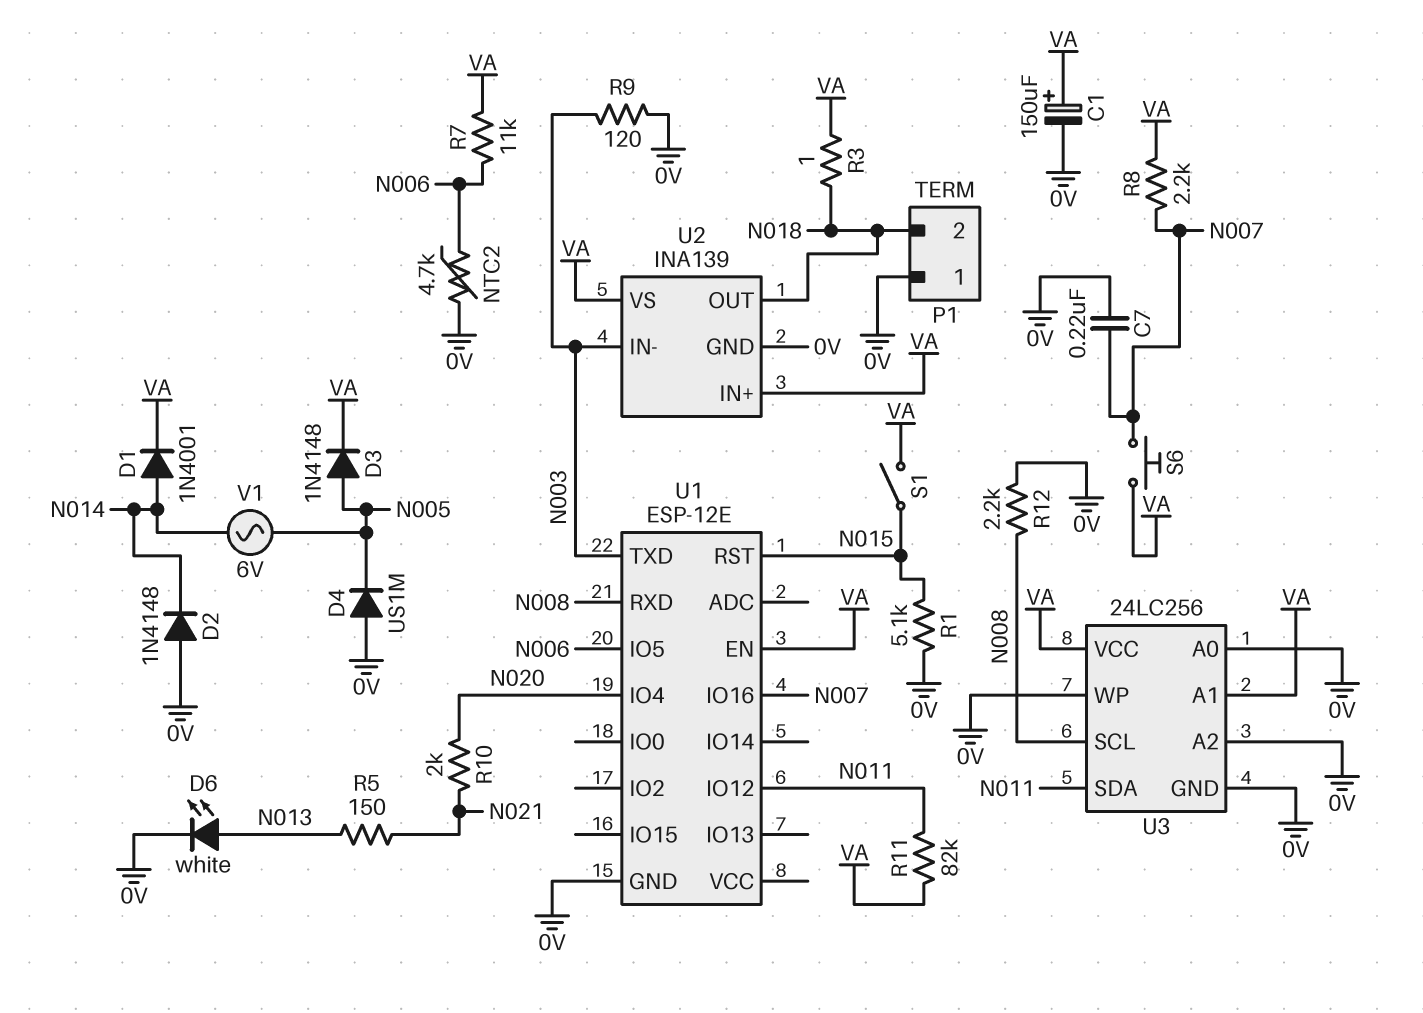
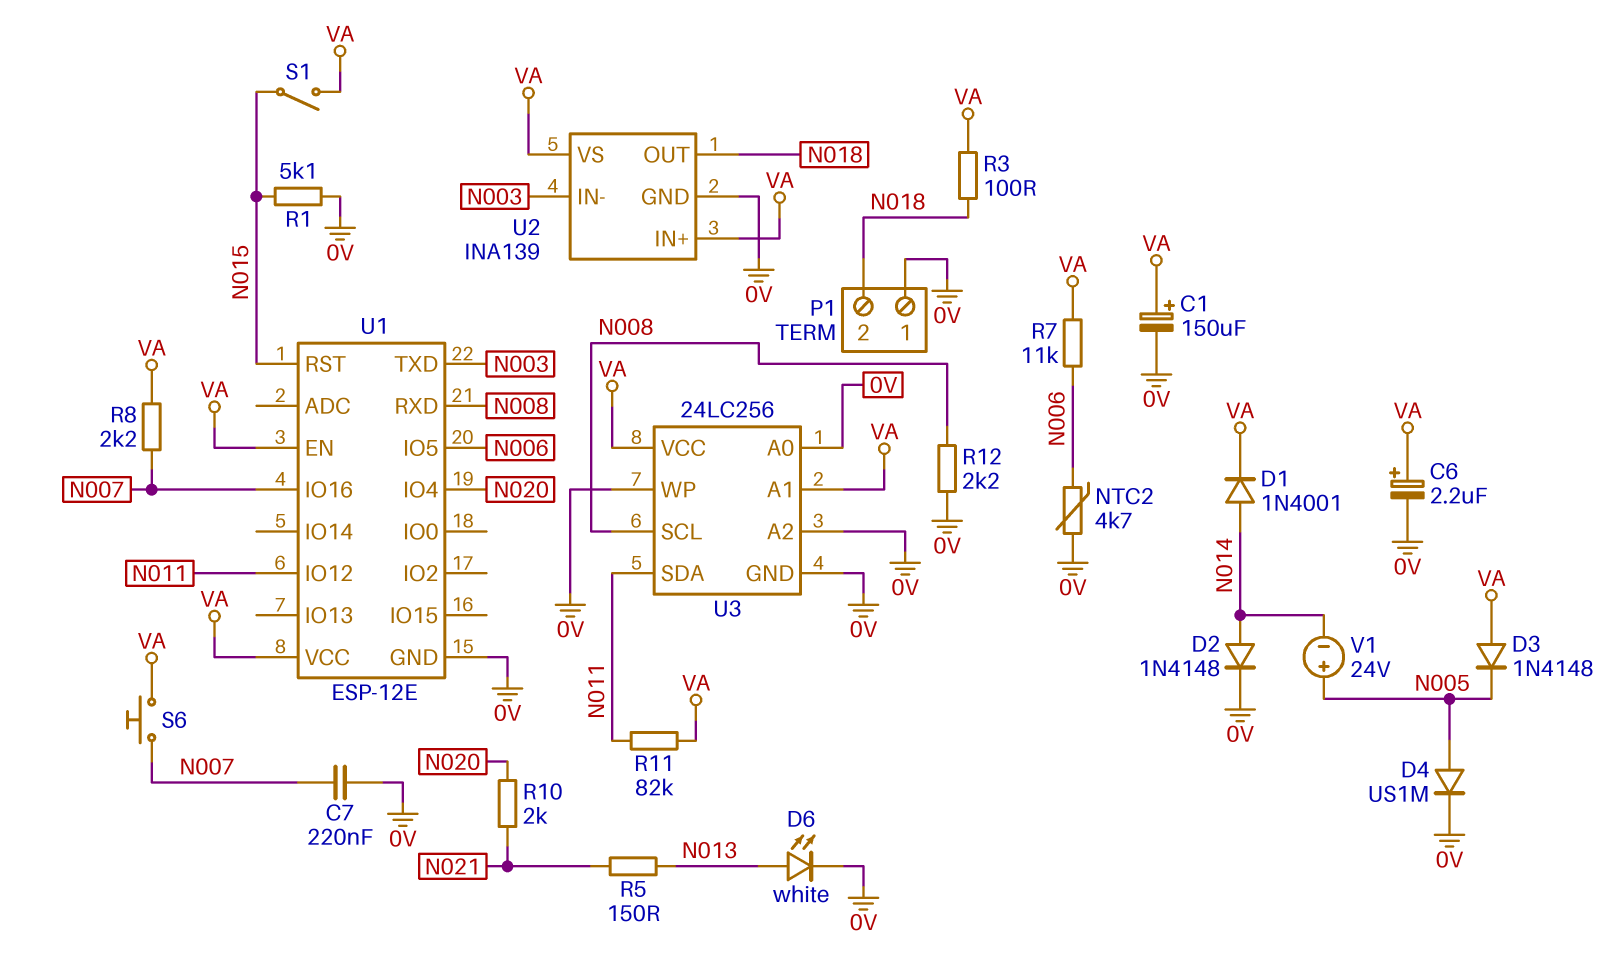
C6: none -> 2.2uF (plus VA, minus 0V)
D2: diode 1N4148 (A 0V, K N014) -> diode 1N4148 (A N014, K 0V)
D3: diode 1N4148 (A N005, K VA) -> diode 1N4148 (A VA, K N005)
D4: diode US1M (A 0V, K N005) -> diode US1M (A N005, K 0V)
R3: 1 (N018, VA) -> 100 (N018, VA)
R9: 120 (0V, N003) -> none
U1 pin VCC: none -> VA
V1: AC 6V (N005, N014) -> 24V (plus N005, minus N014)

